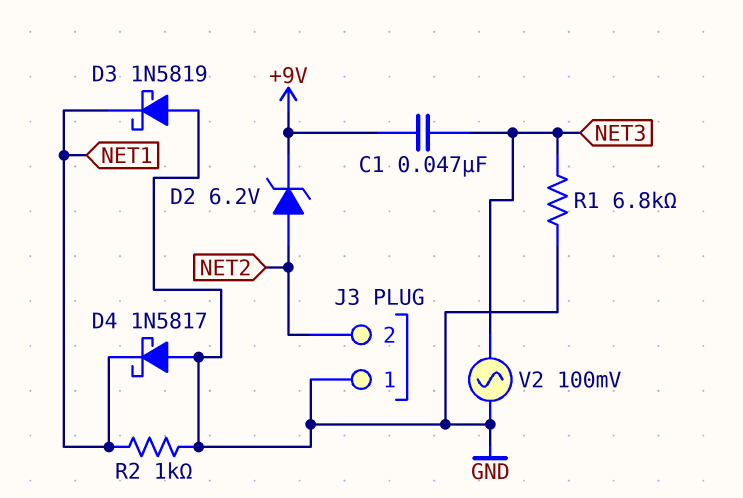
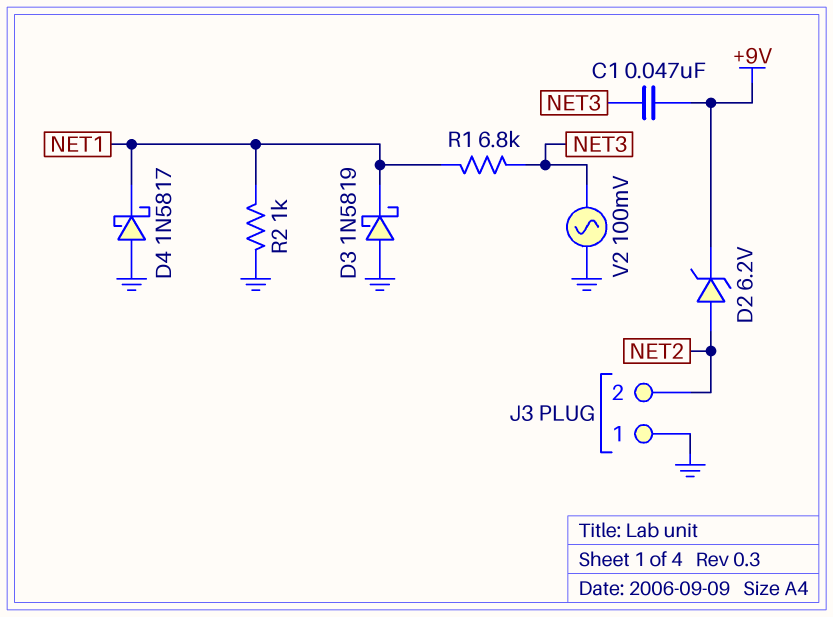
R1: 6.8k (GND, NET3) -> 6.8k (NET1, NET3)

